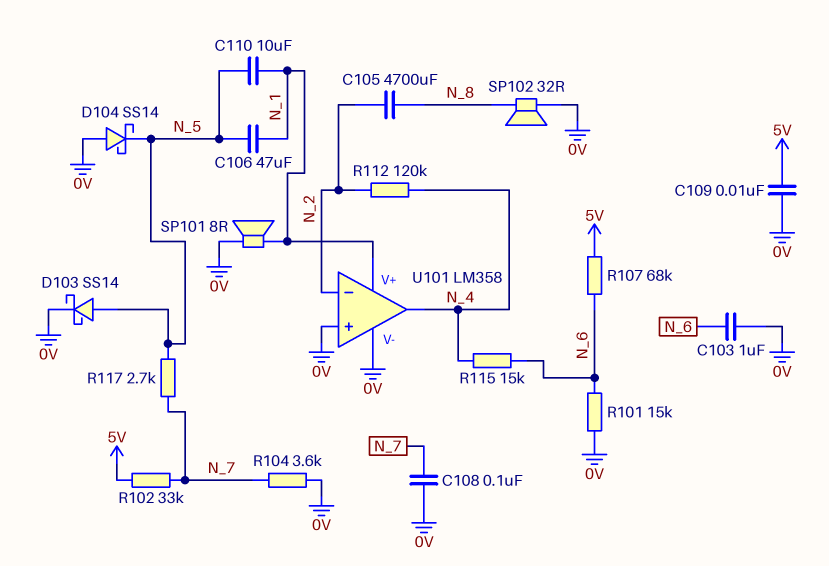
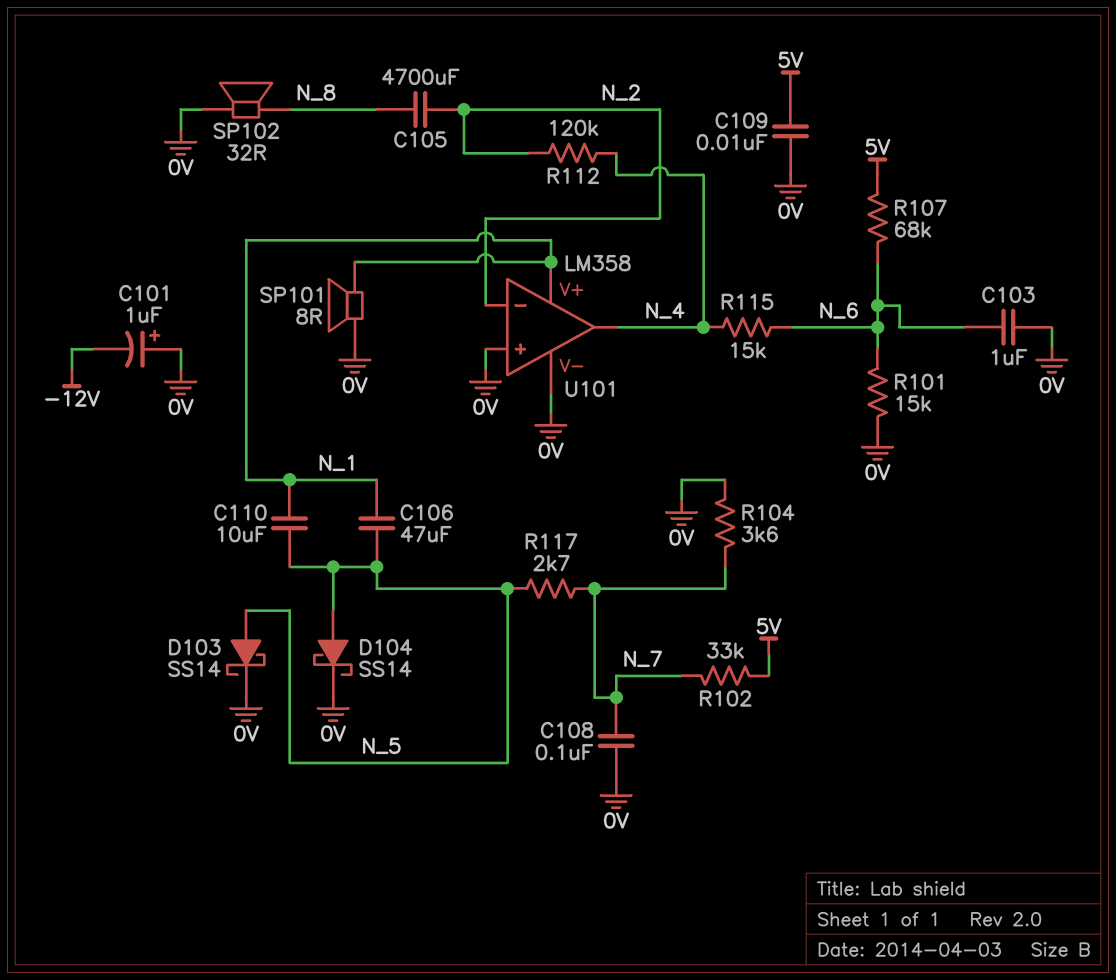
C101: none -> 1uF (plus 0V, minus -12V)
D104: schottky SS14 (A 0V, K N_5) -> schottky SS14 (A N_5, K 0V)

